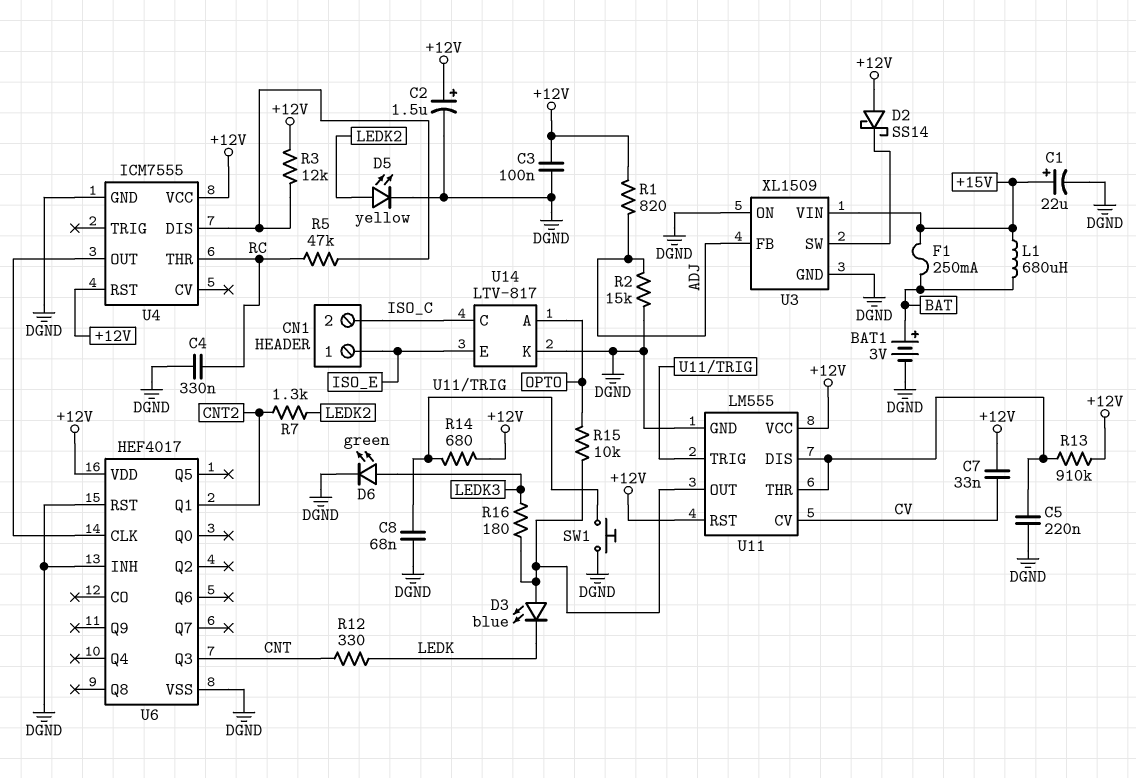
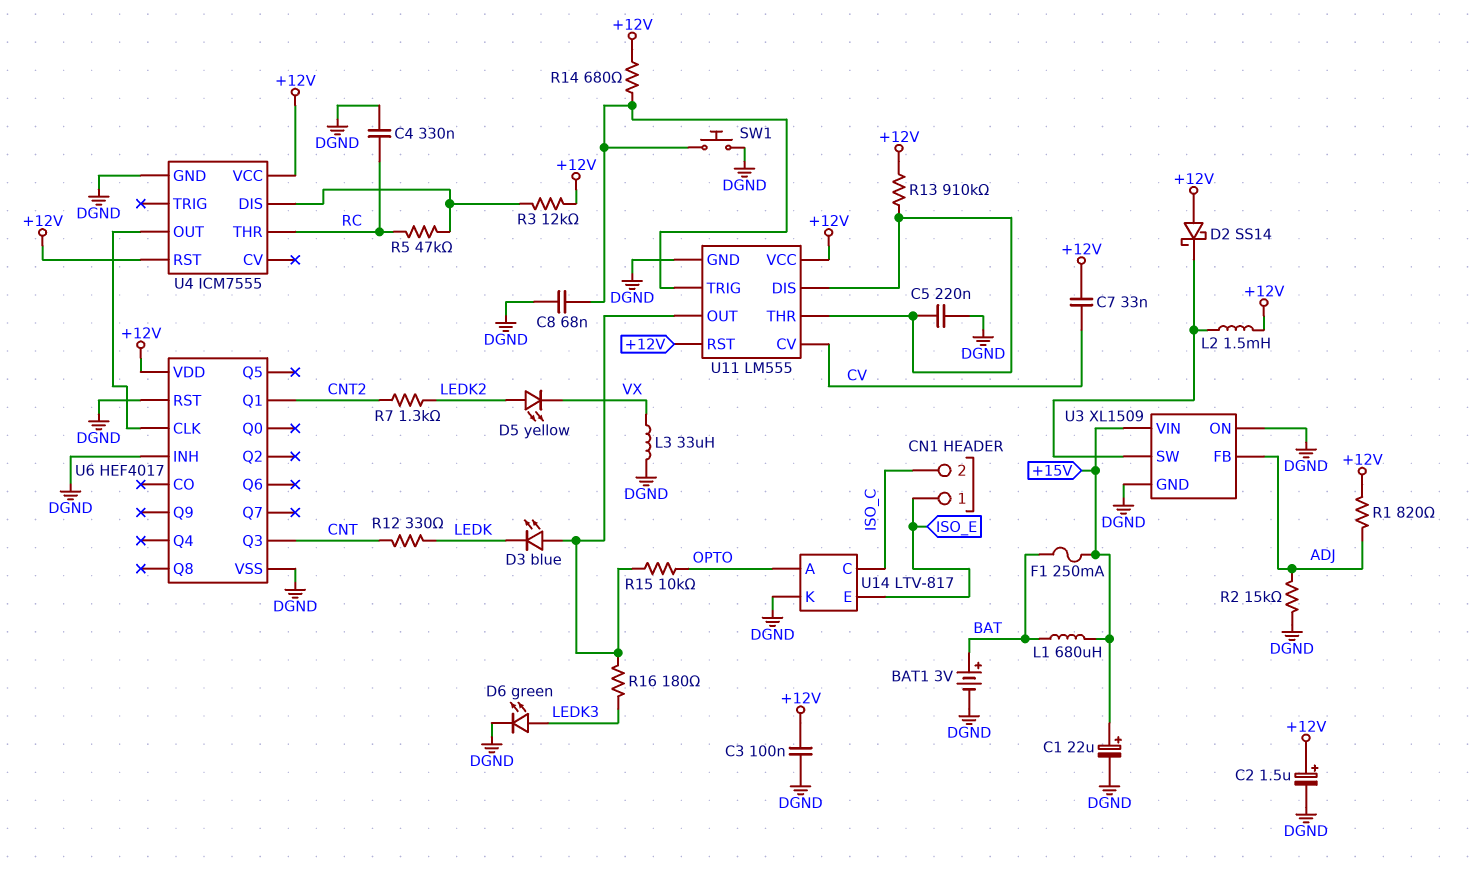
D5: LED yellow (A LEDK2, K DGND) -> LED yellow (A LEDK2, K VX)
L2: none -> 1.5mH (+12V, U3/SW)
L3: none -> 33uH (DGND, VX)

